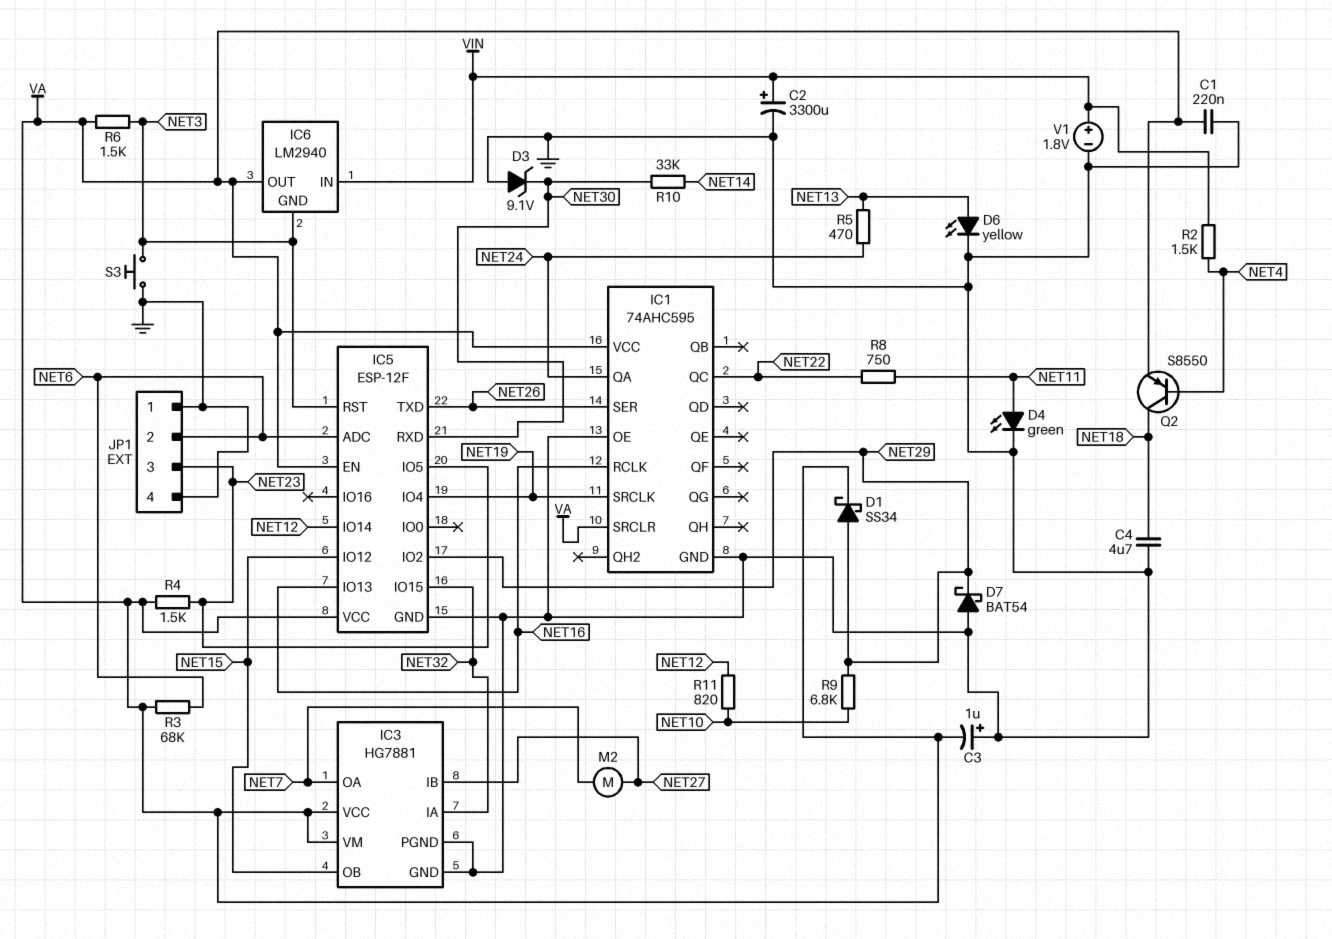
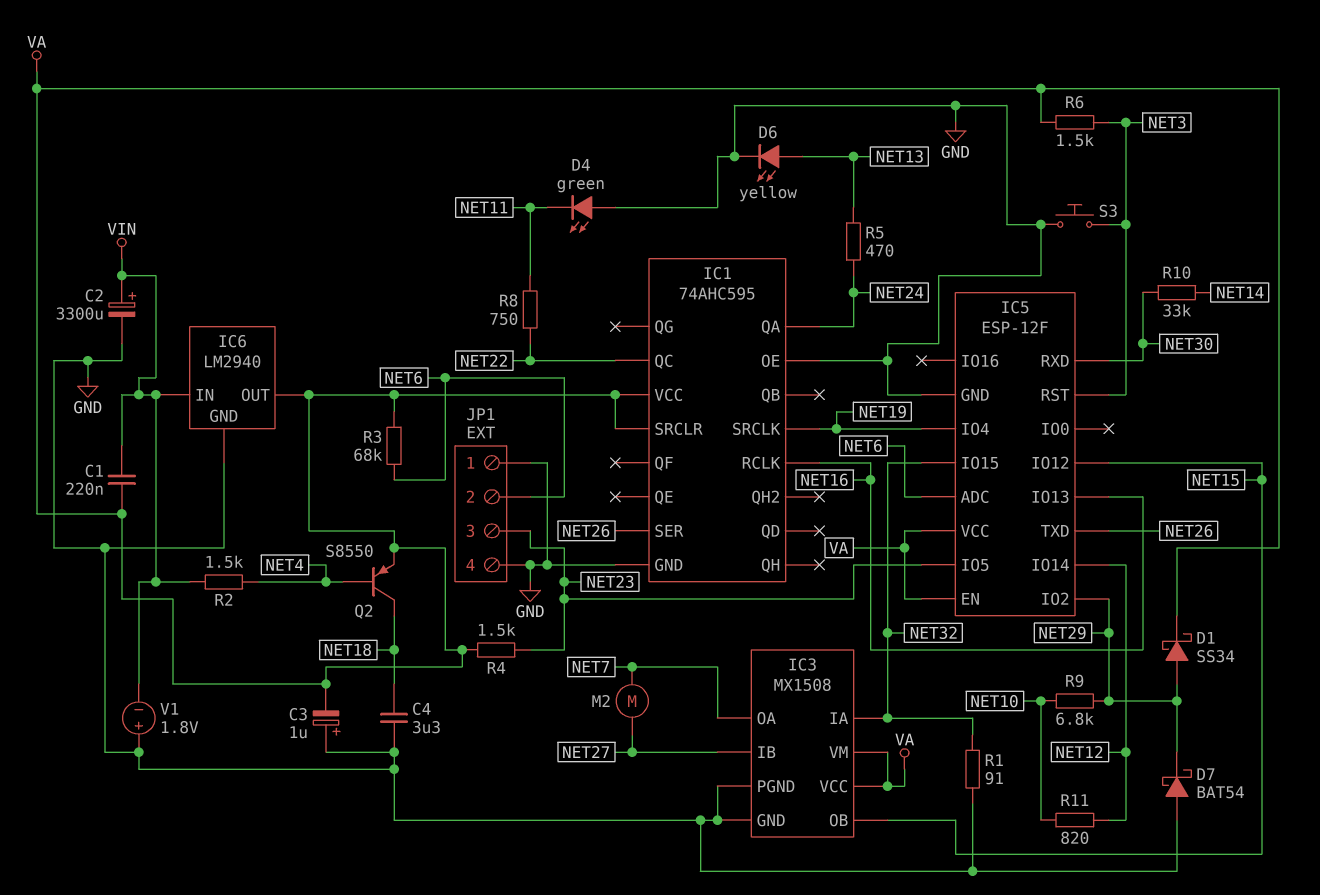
C1: 220nF (GND, VA) -> 220nF (VA, VIN)
C4: 4.7uF (GND, NET18) -> 3.3uF (GND, NET18)
D3: zener 9.1V (A GND, K NET30) -> none
D4: LED green (A NET11, K GND) -> LED green (A GND, K NET11)
IC3: HG7881 -> MX1508
IC6 pin GND: NET3 -> GND
R1: none -> 91 (GND, NET32)
V1: 1.8V (plus VIN, minus GND) -> 1.8V (plus GND, minus VIN)

